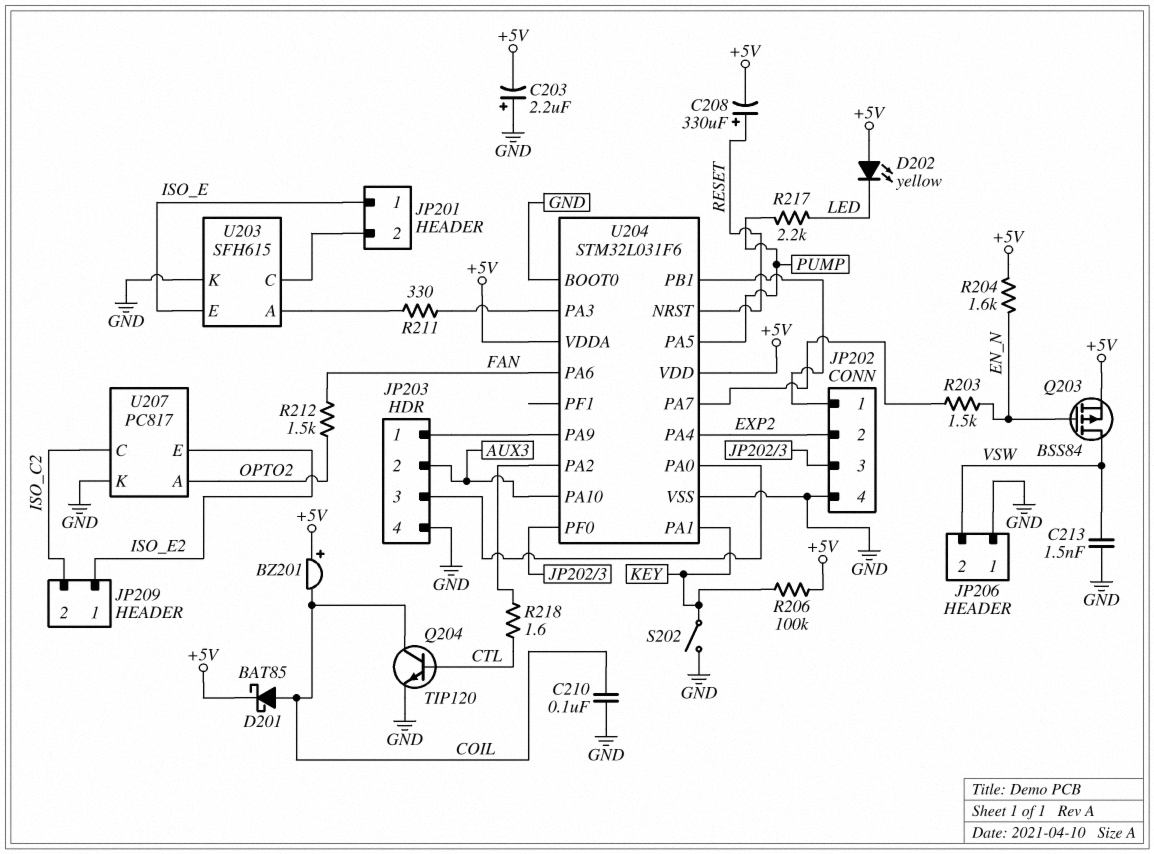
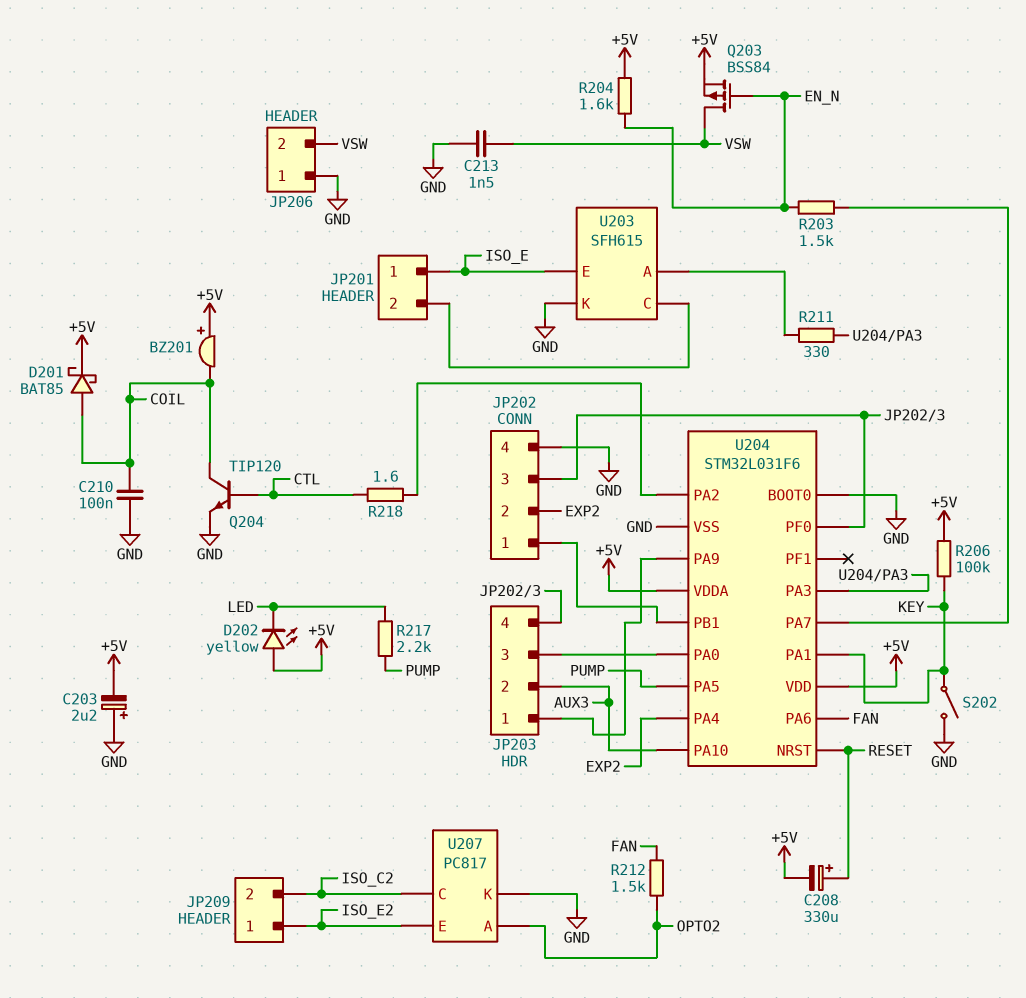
JP203 pin 4: GND -> JP202/3

